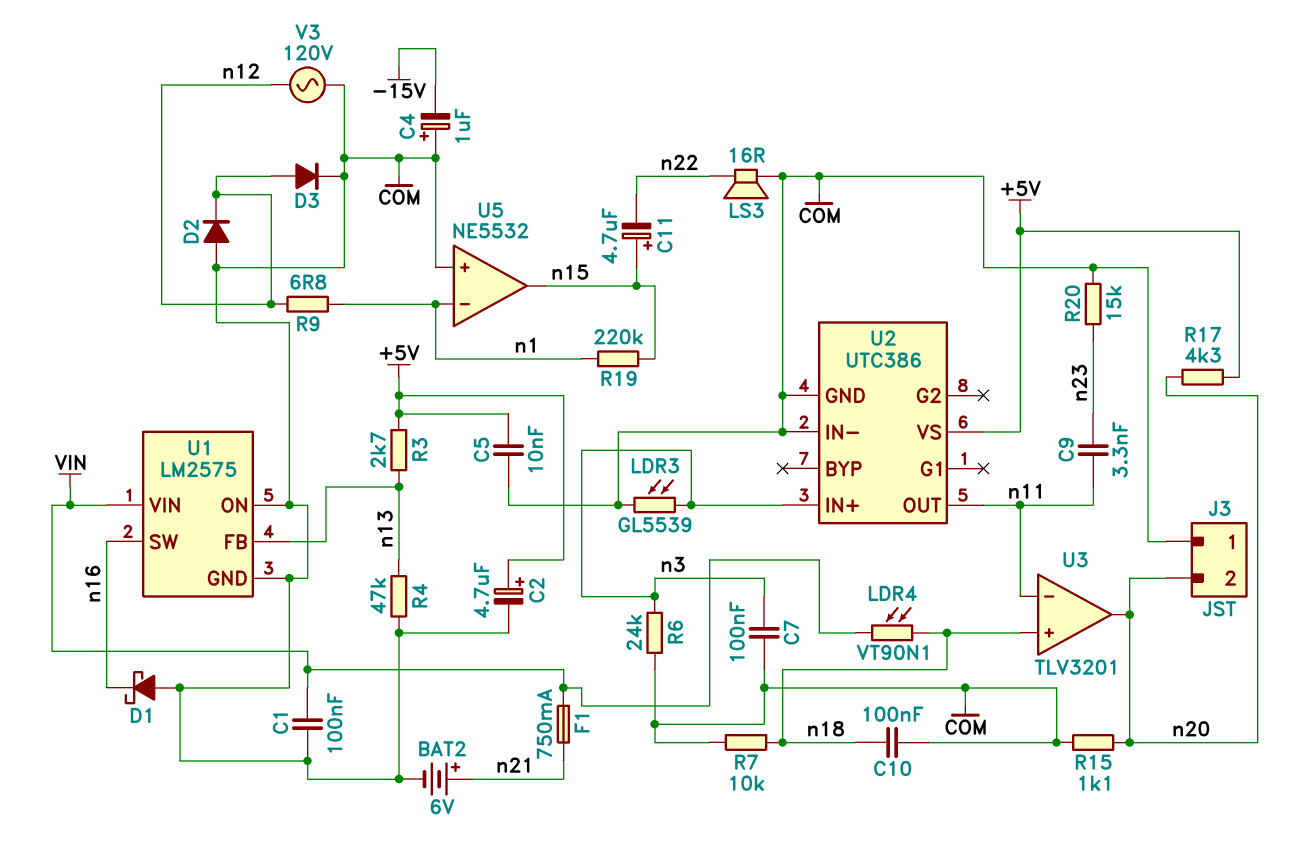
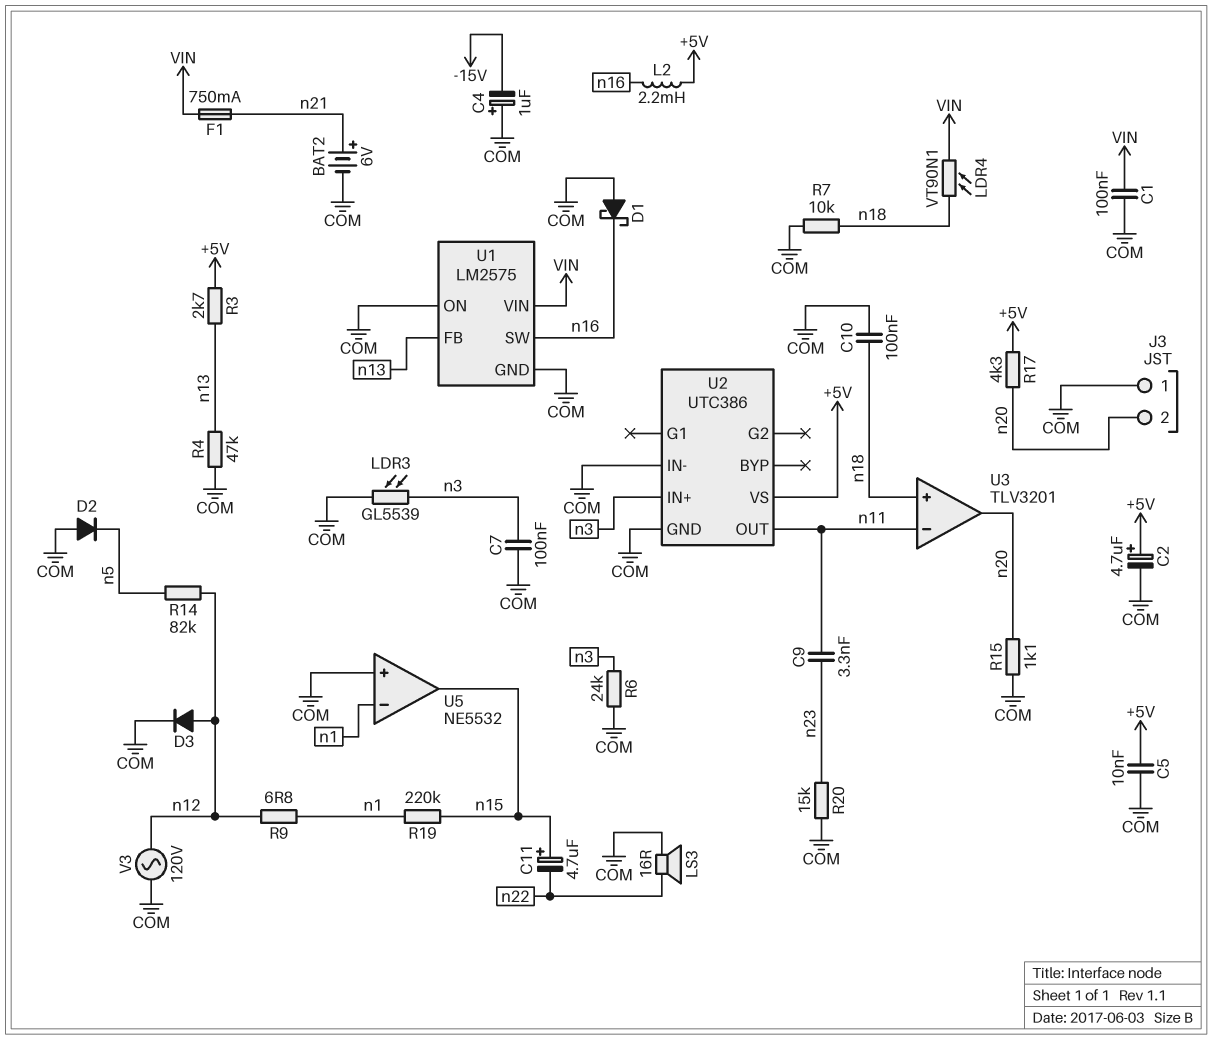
D2: diode (A COM, K n12) -> diode (A COM, K n5)
L2: none -> 2.2mH (+5V, n16)
R14: none -> 82k (n5, n12)

